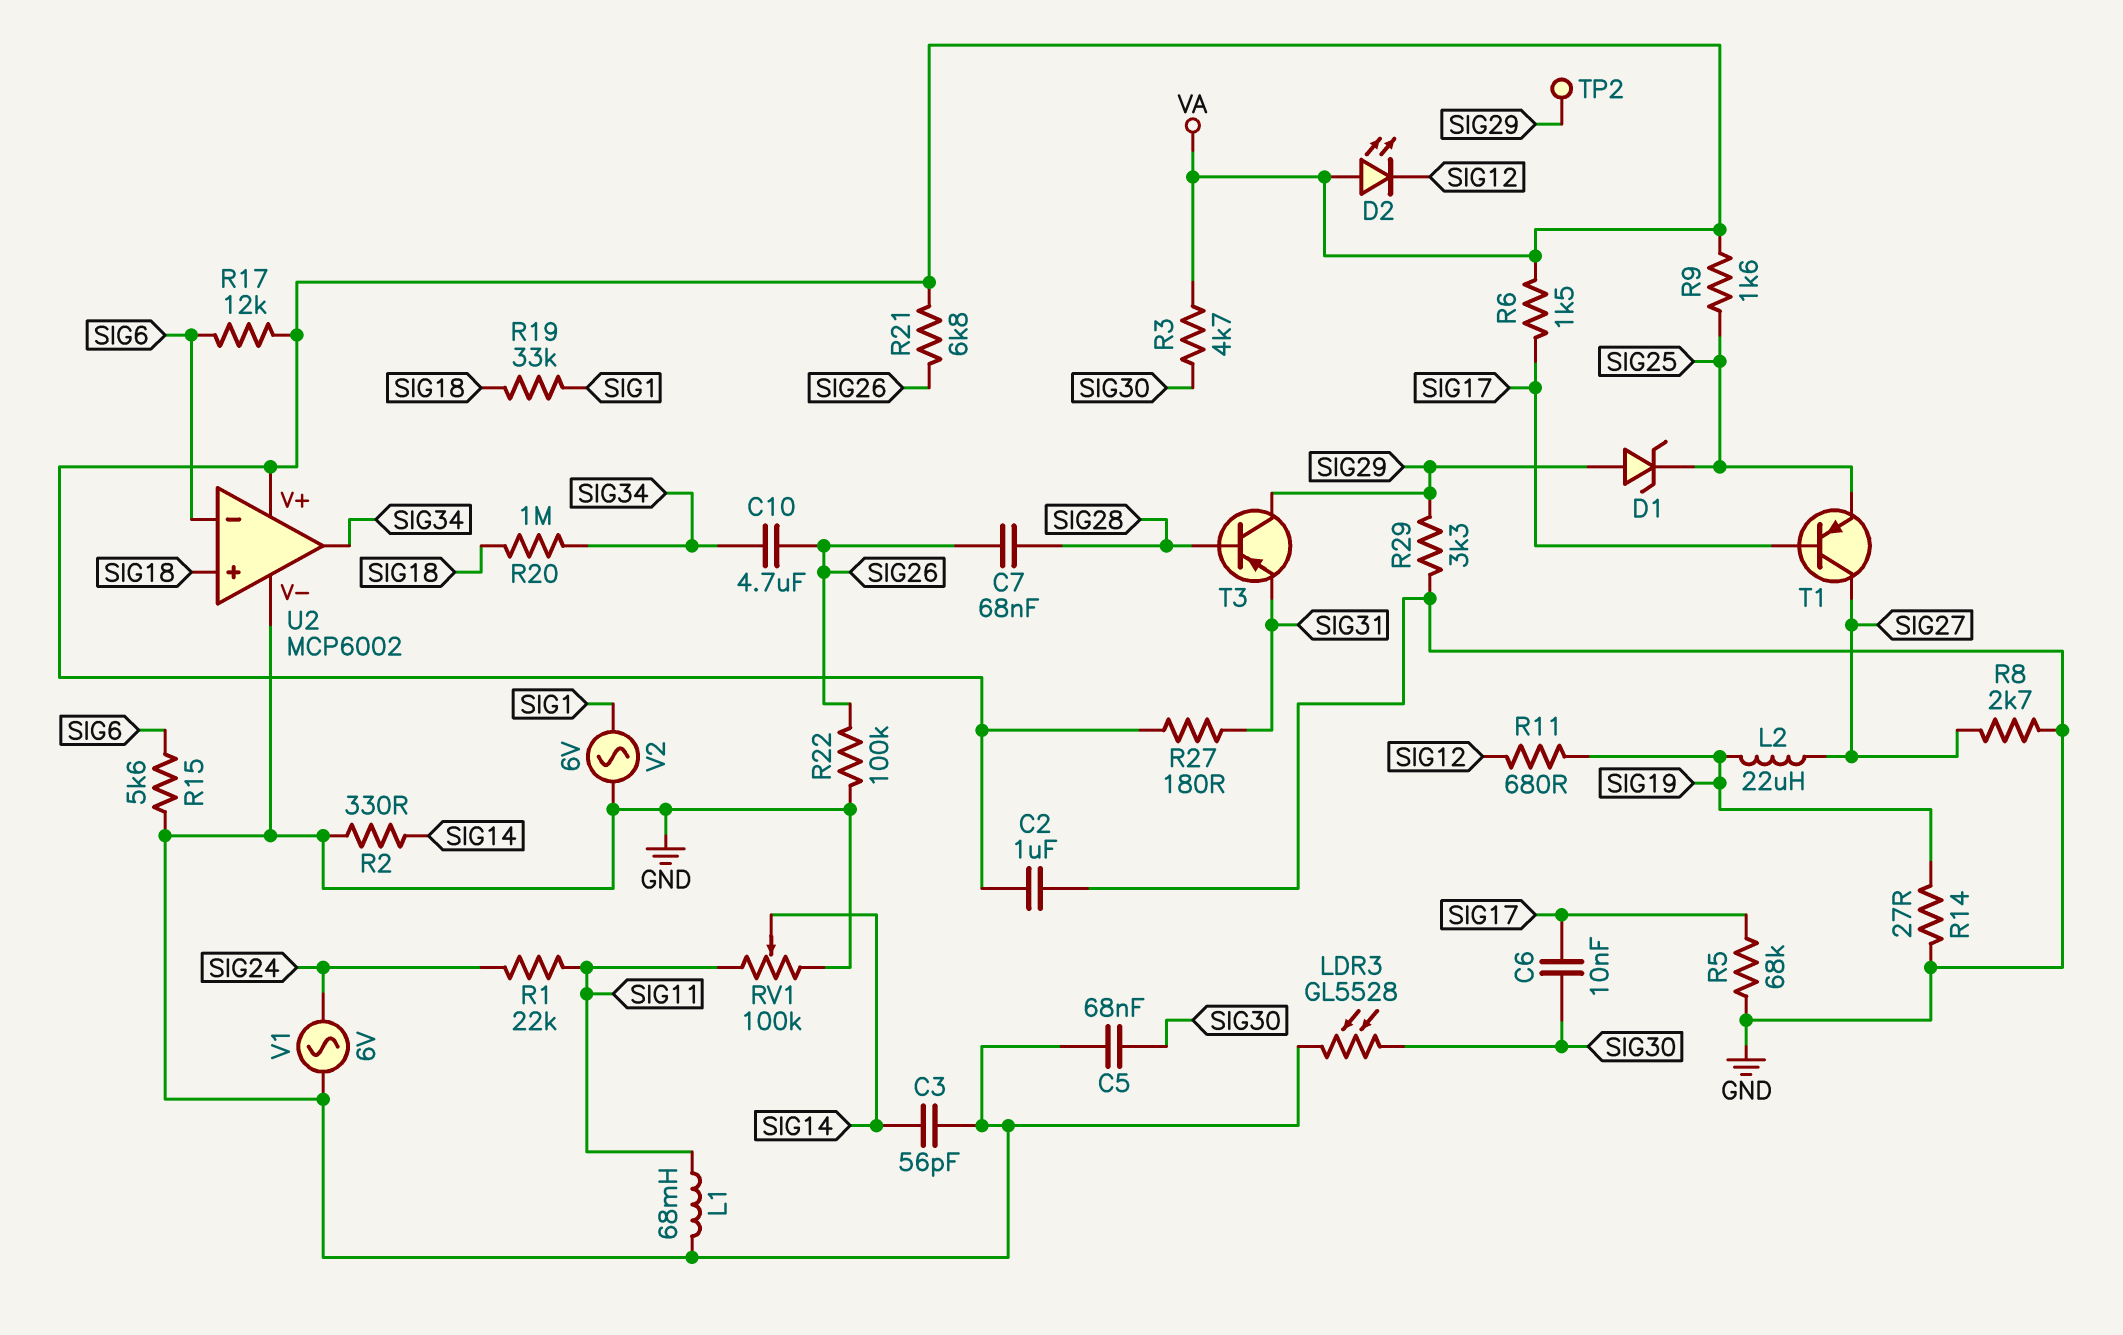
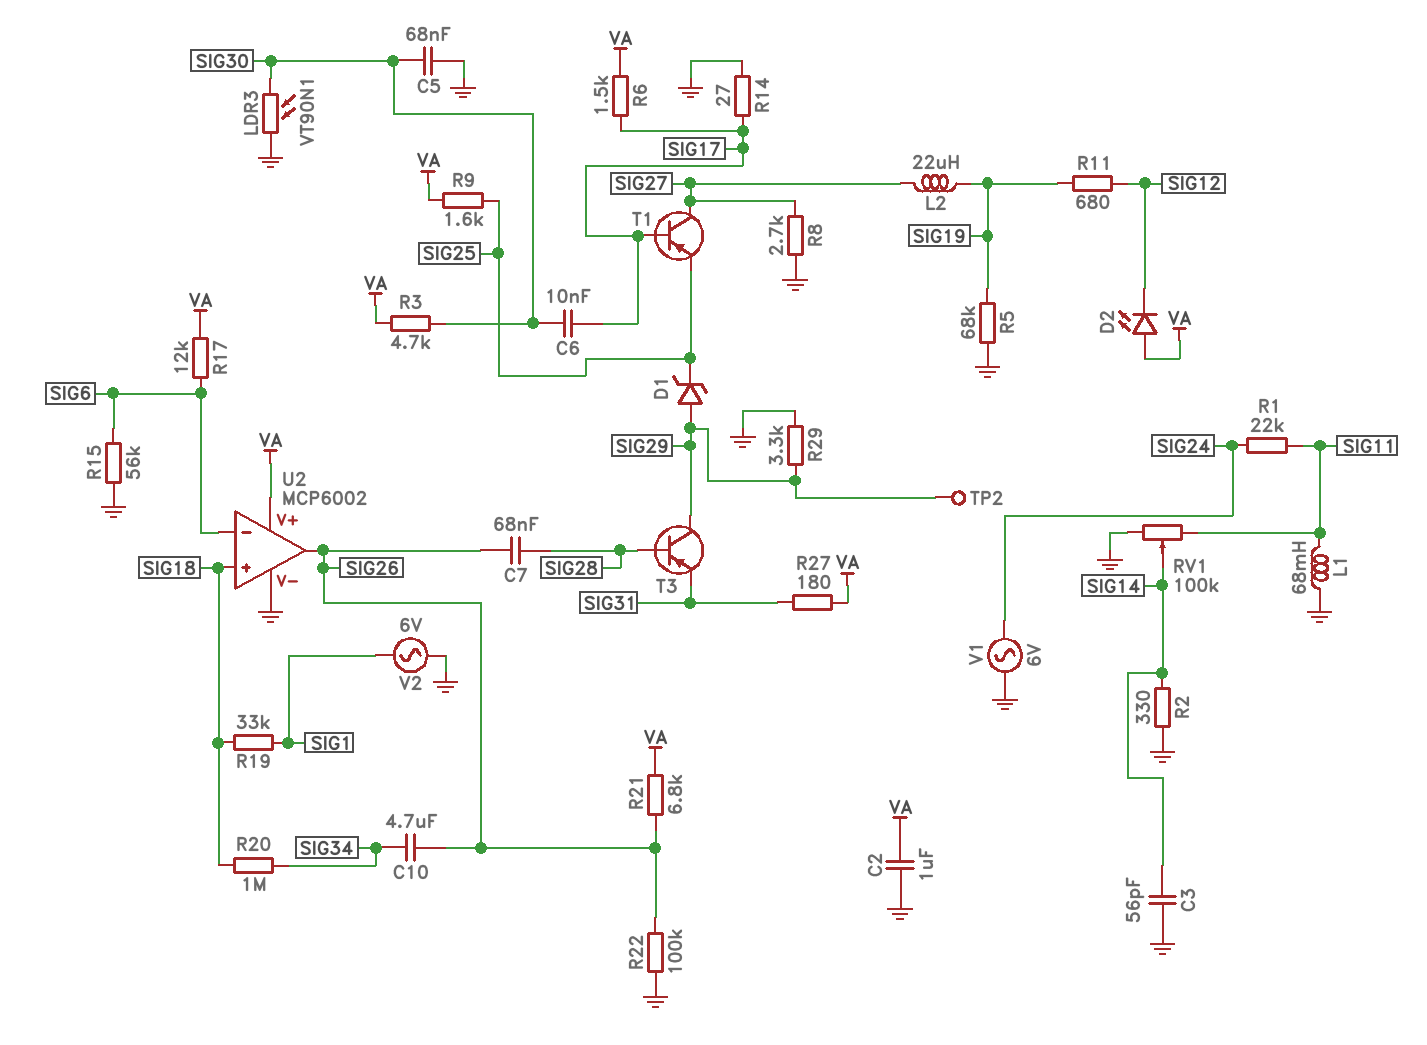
LDR3: GL5528 (GND, SIG30) -> VT90N1 (GND, SIG30)
R5: 68k (GND, SIG17) -> 68k (GND, SIG19)
R14: 27 (GND, SIG19) -> 27 (GND, SIG17)
R15: 5.6k (GND, SIG6) -> 56k (GND, SIG6)
U2 pin out: SIG34 -> SIG26

